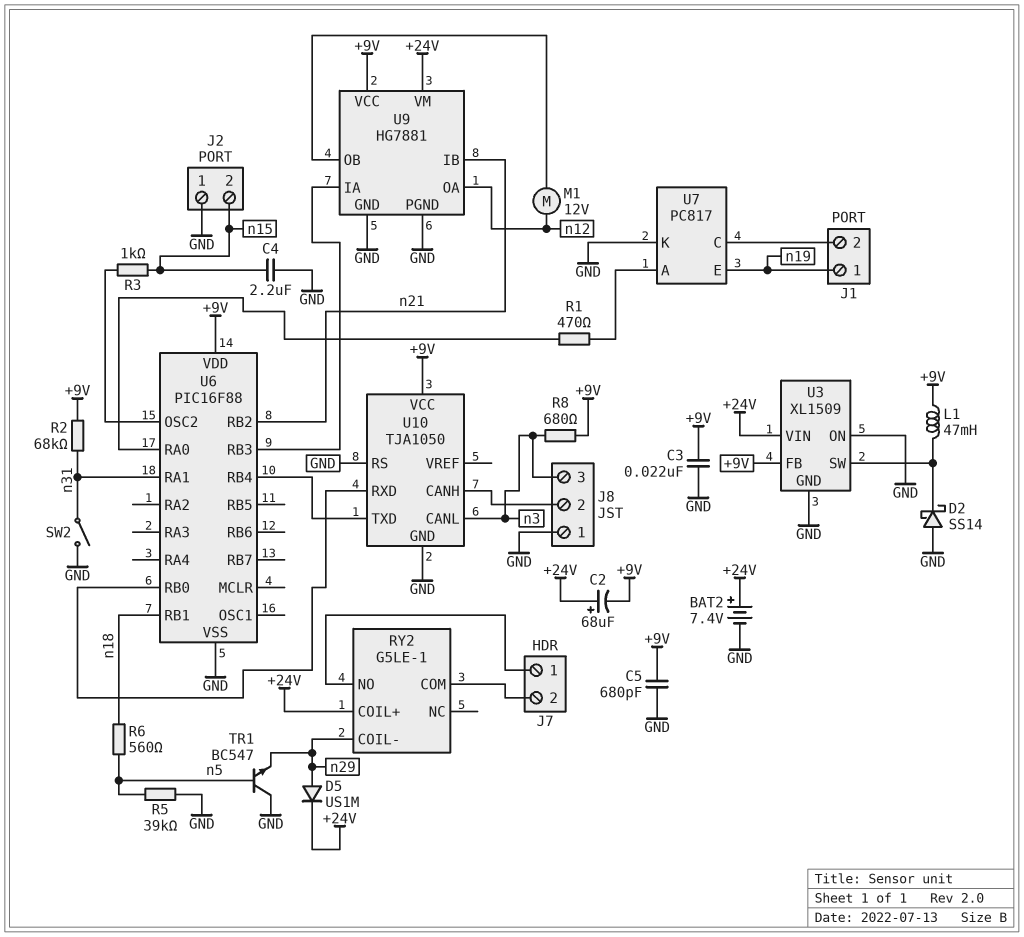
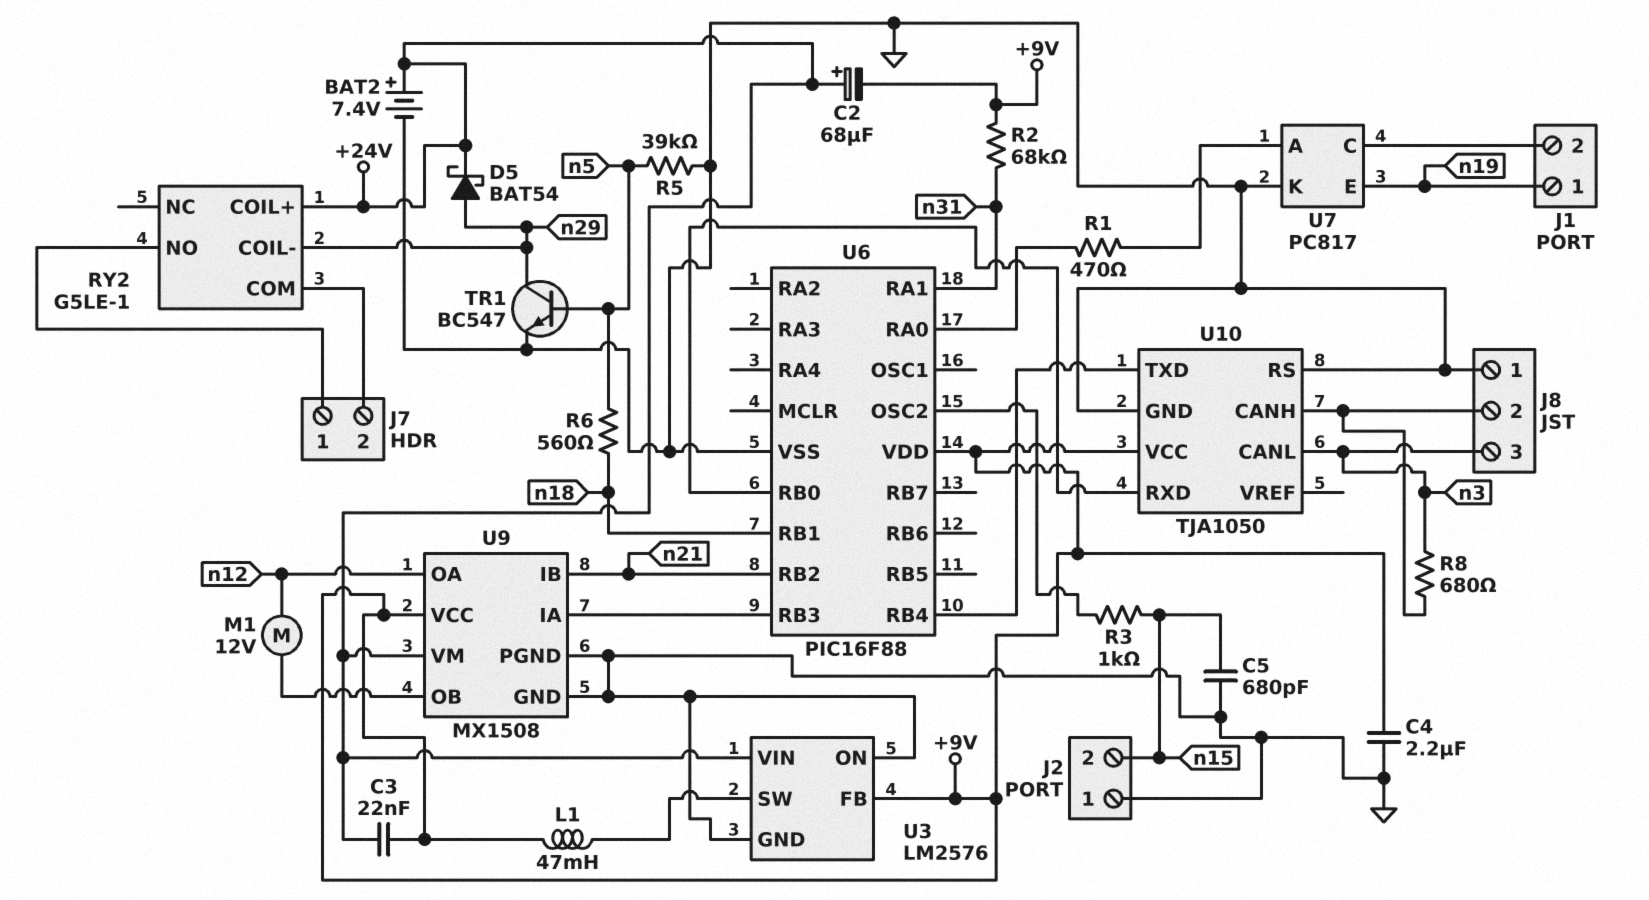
C3: 22nF (+9V, GND) -> 22nF (+9V, +24V)
C4: 2.2uF (GND, n15) -> 2.2uF (+9V, GND)
C5: 680pF (+9V, GND) -> 680pF (GND, n15)
D2: schottky SS14 (A GND, K U3/SW) -> none
D5: diode US1M (A n29, K +24V) -> schottky BAT54 (A n29, K +24V)
R8: 680 (+9V, n3) -> 680 (J8/2, n3)
SW2: switch (GND, n31) -> none
TR1: NPN BC547 (B n5, C GND, E n29) -> NPN BC547 (B n5, C n29, E GND)
U3: XL1509 -> LM2576
U9: HG7881 -> MX1508

